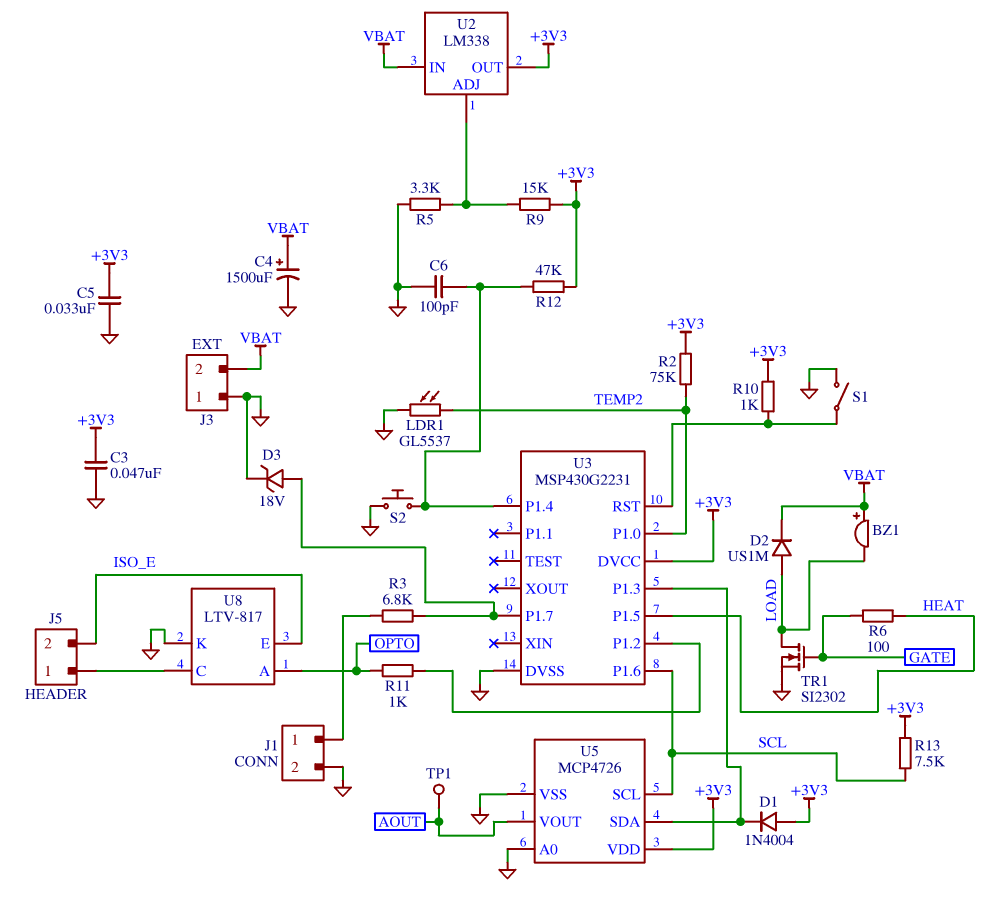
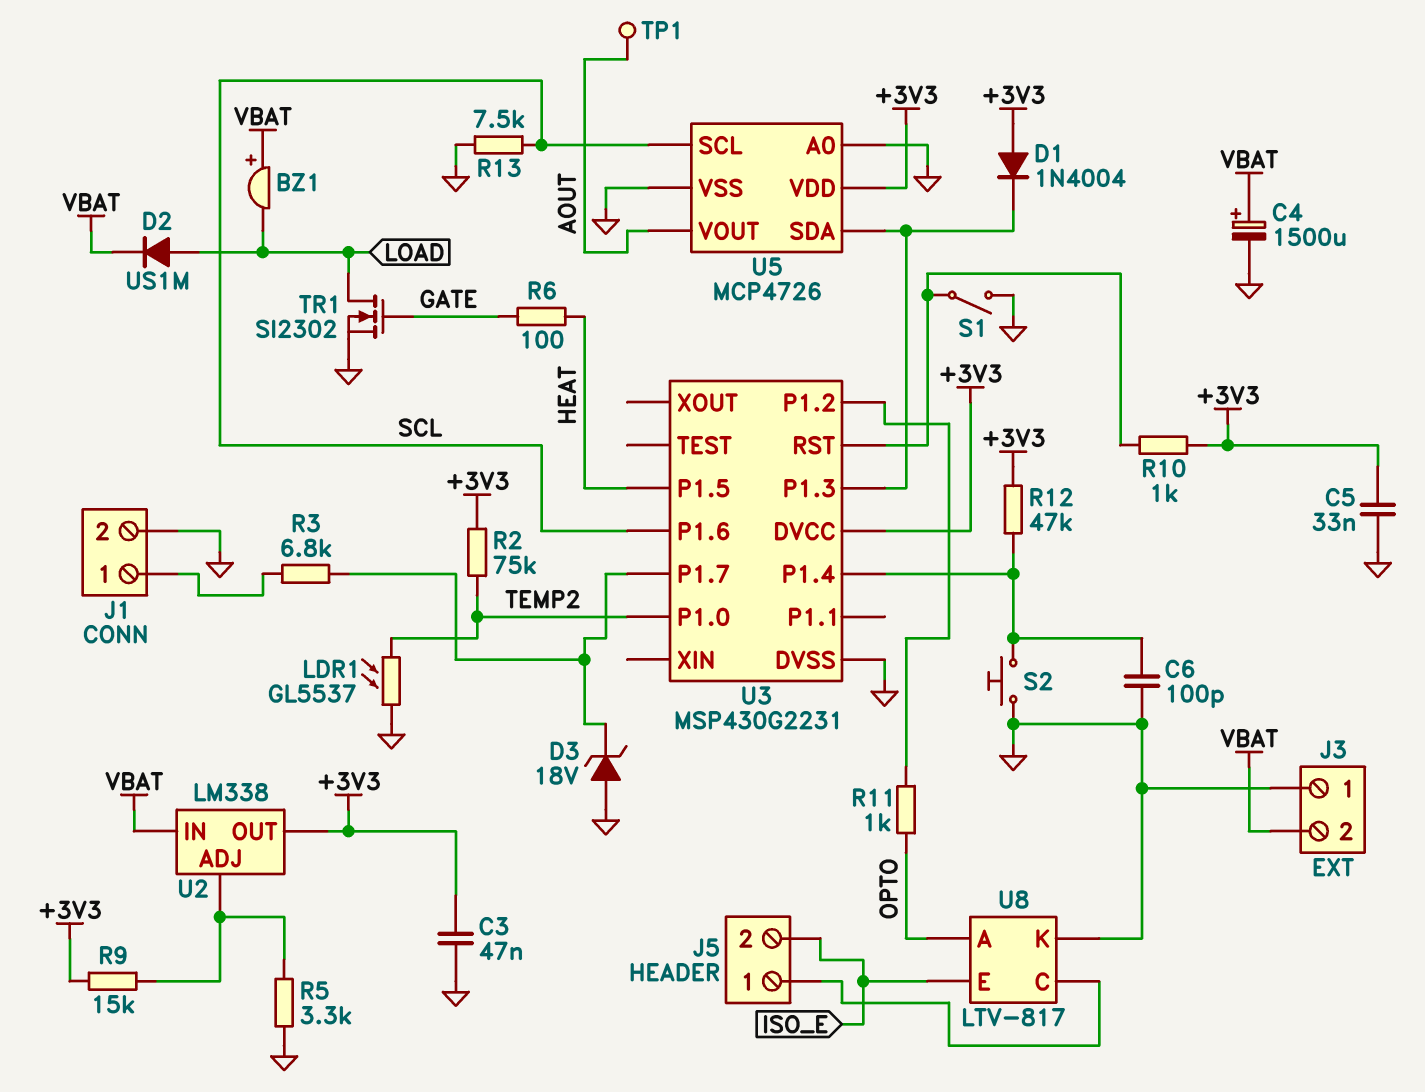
D3: zener 18V (A U3/P1.7, K GND) -> zener 18V (A GND, K U3/P1.7)
R13: 7.5k (+3V3, SCL) -> 7.5k (GND, SCL)

